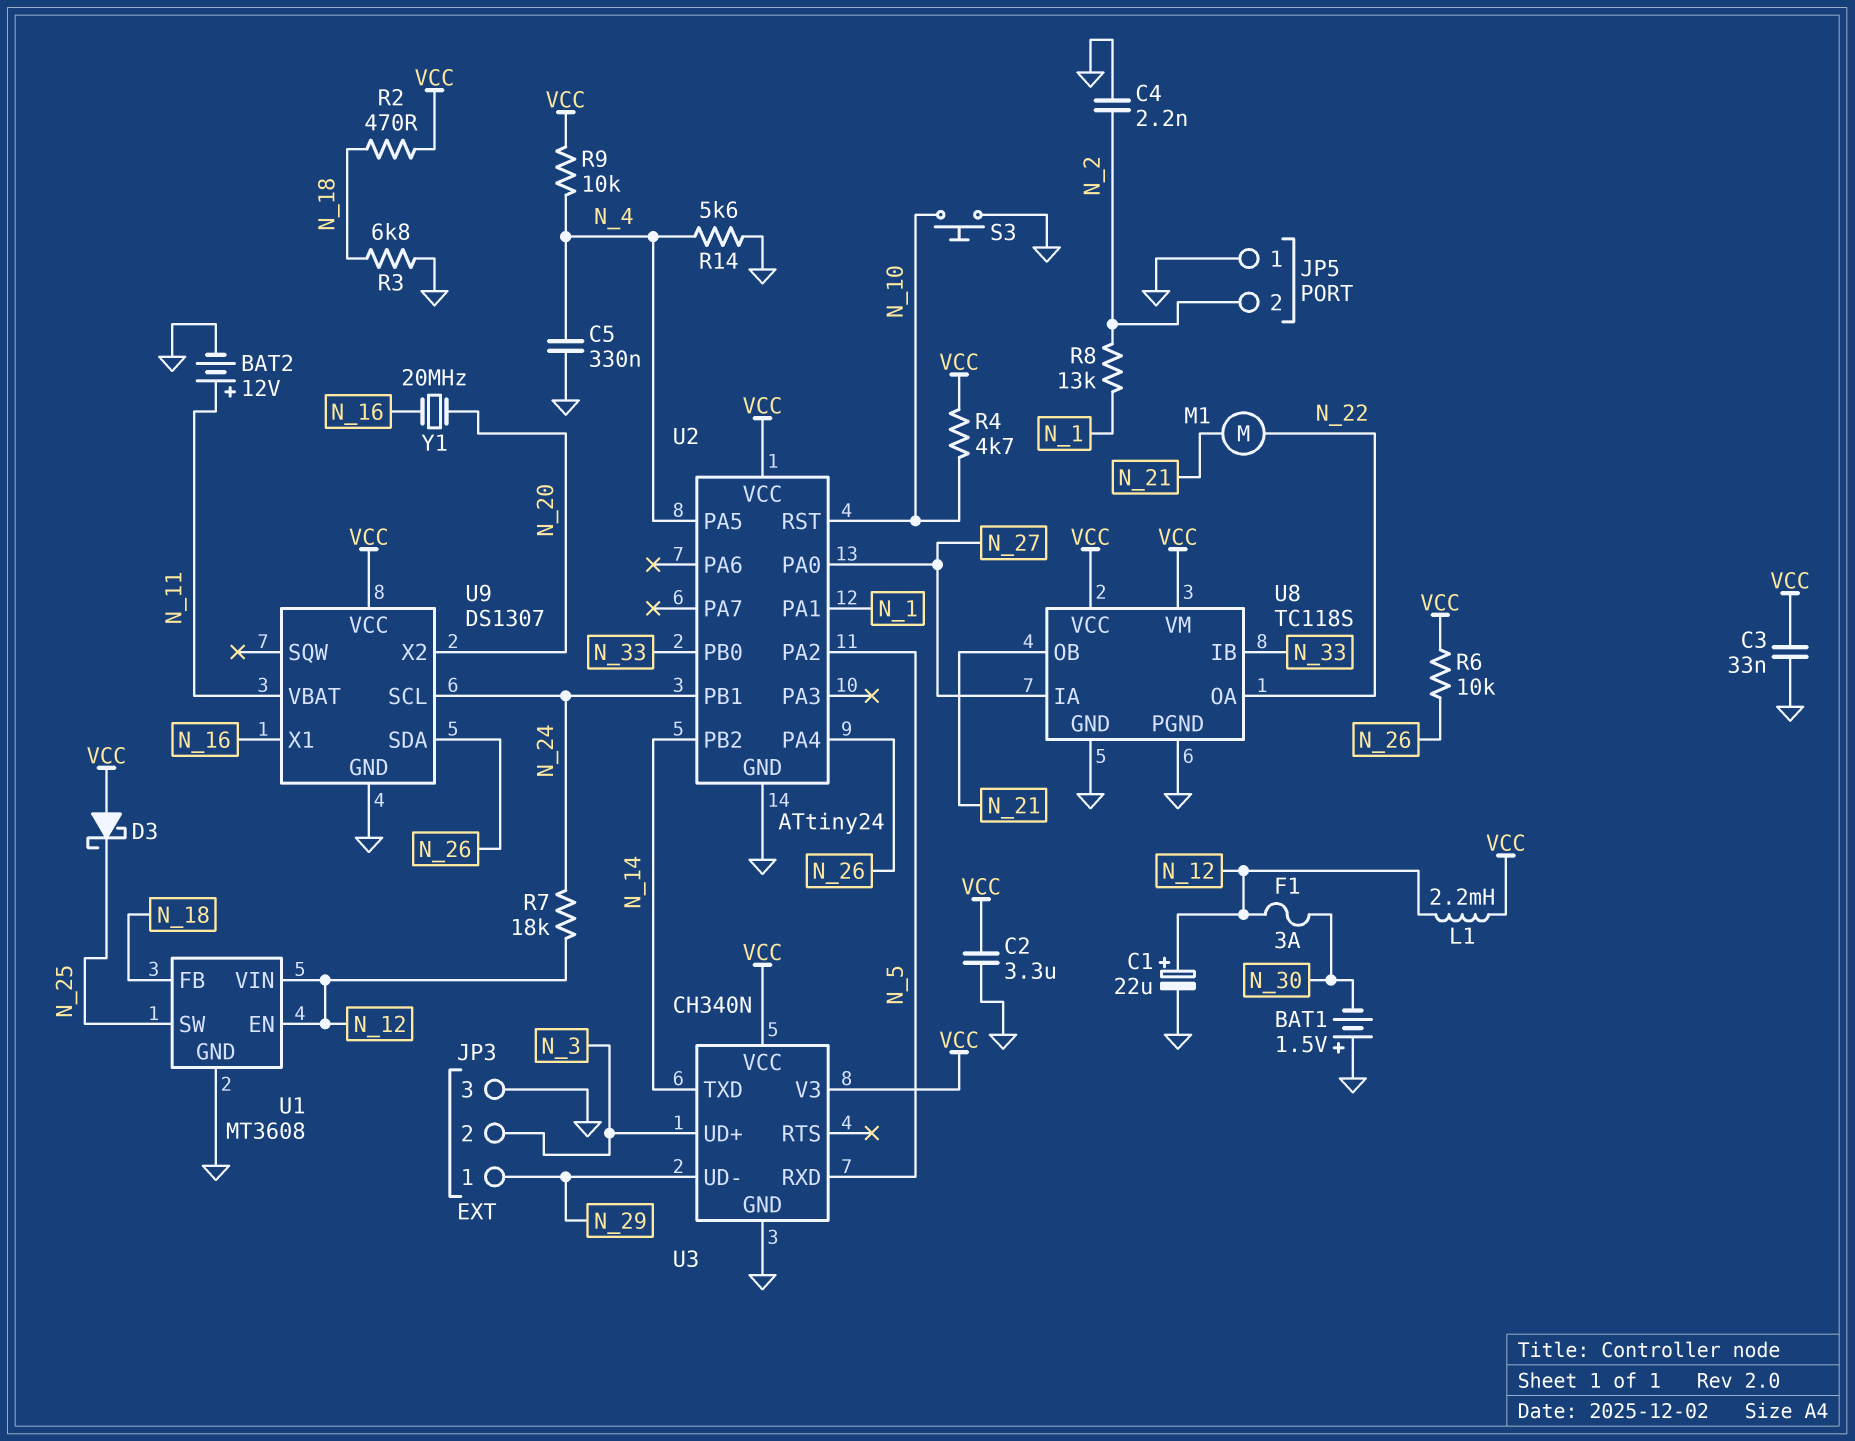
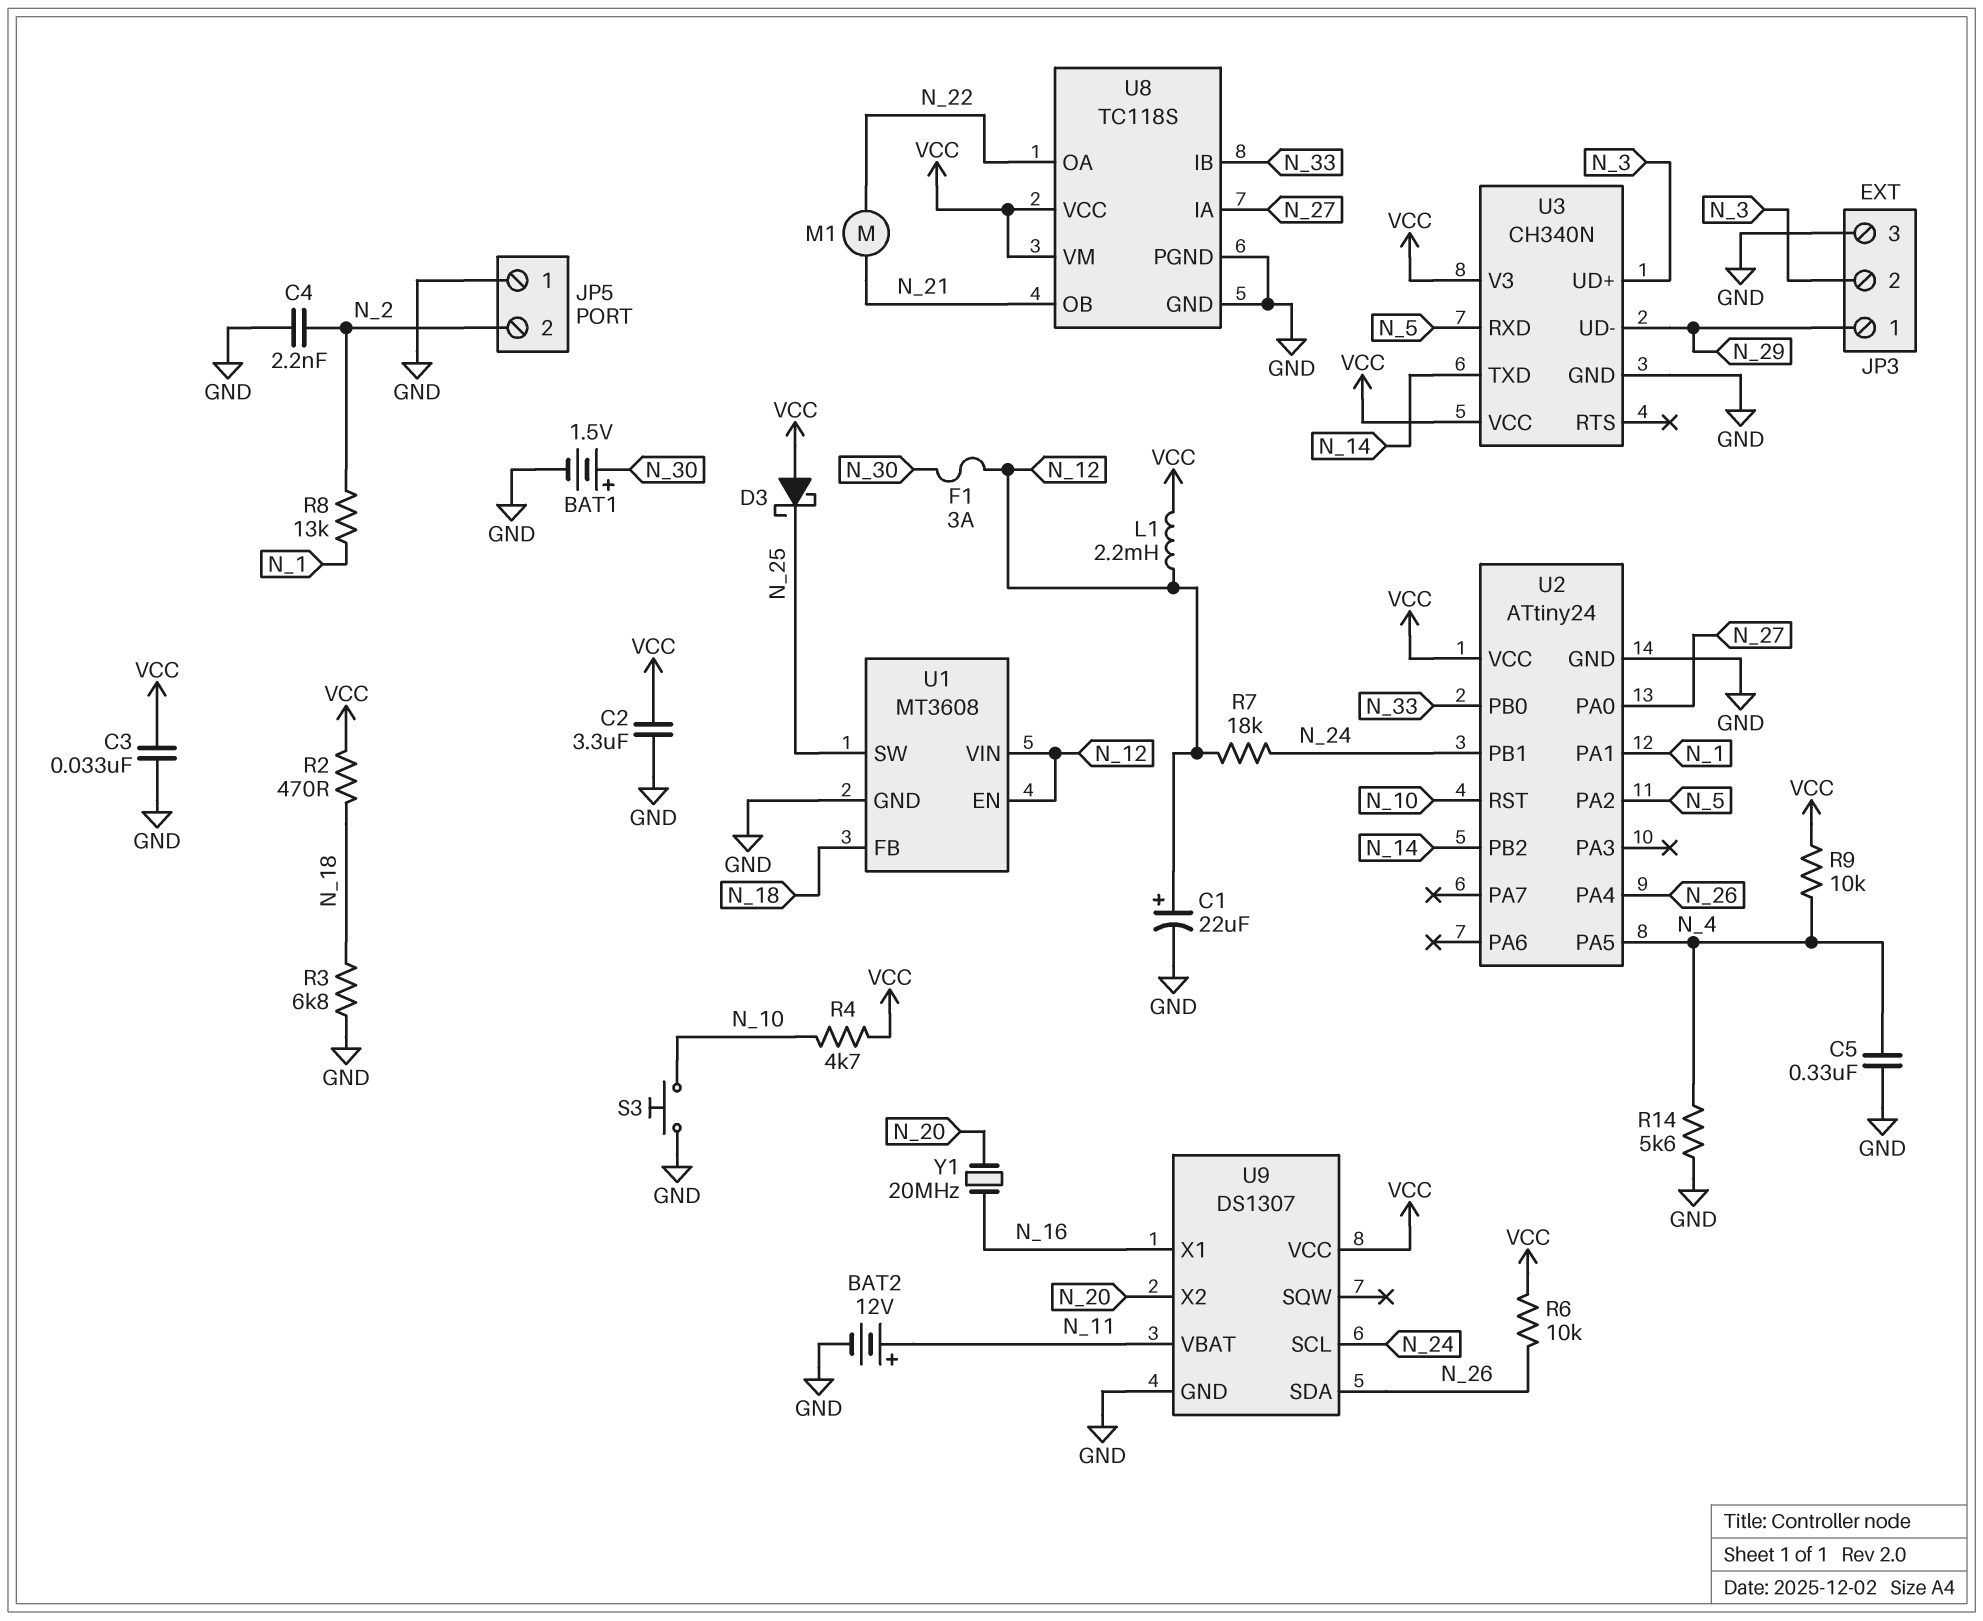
BAT1: 1.5V (plus GND, minus N_30) -> 1.5V (plus N_30, minus GND)

